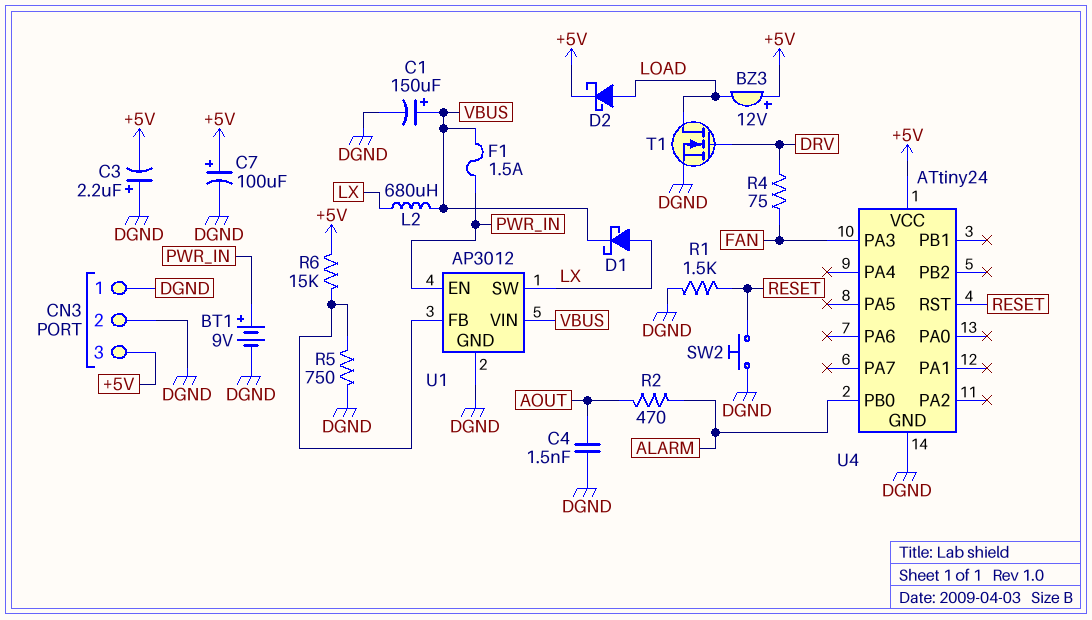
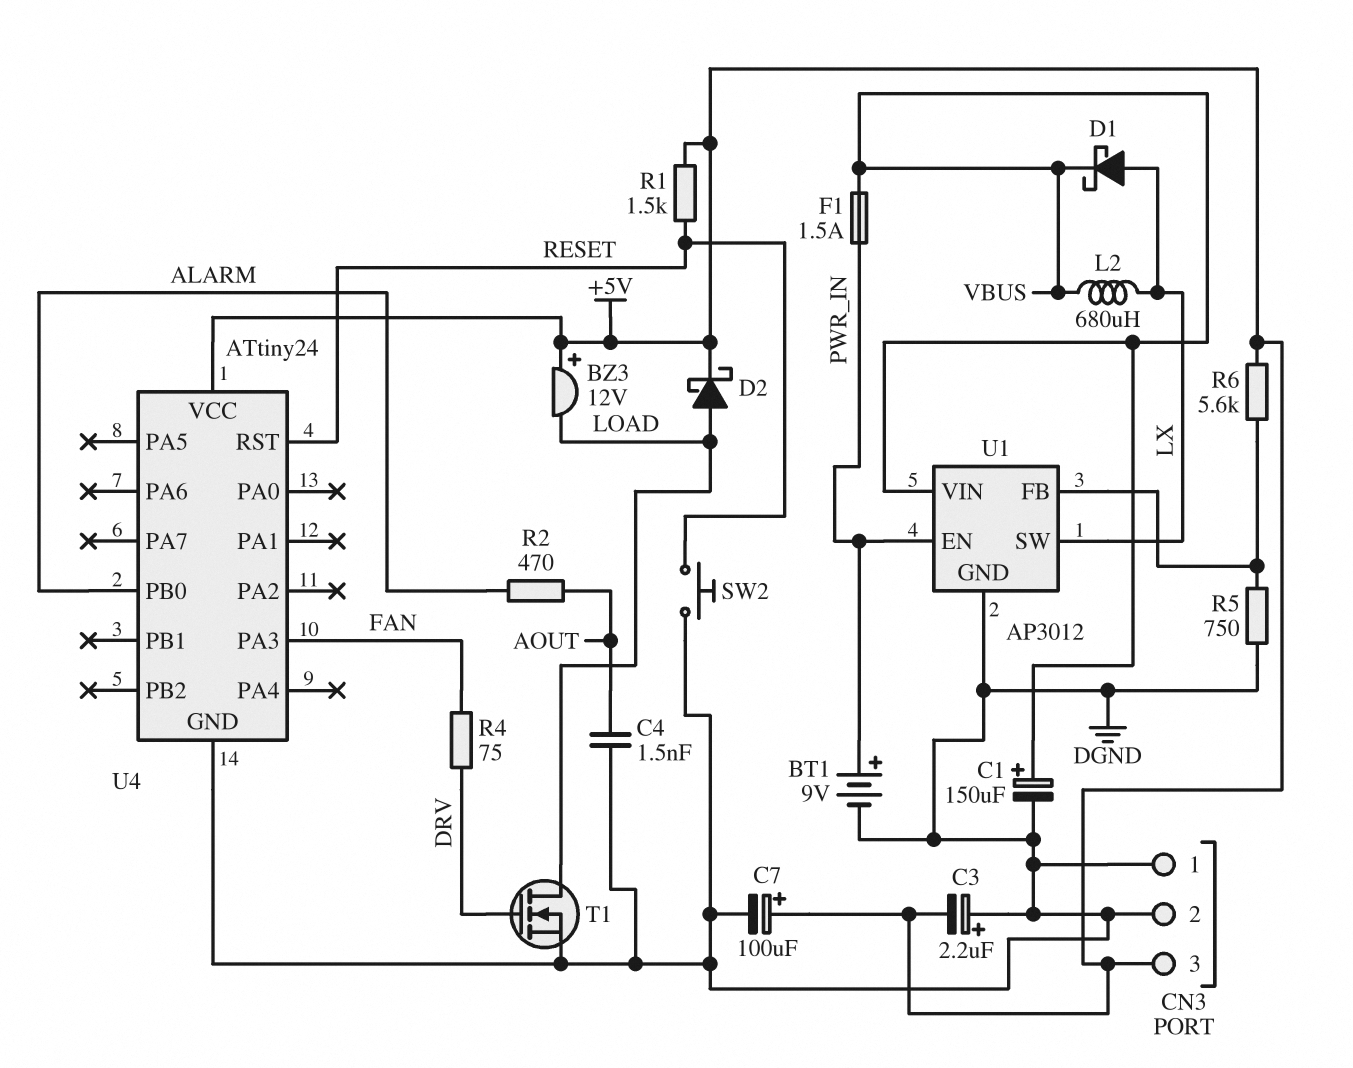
R1: 1.5k (DGND, RESET) -> 1.5k (+5V, RESET)
R6: 15k (+5V, U1/FB) -> 5.6k (+5V, U1/FB)

